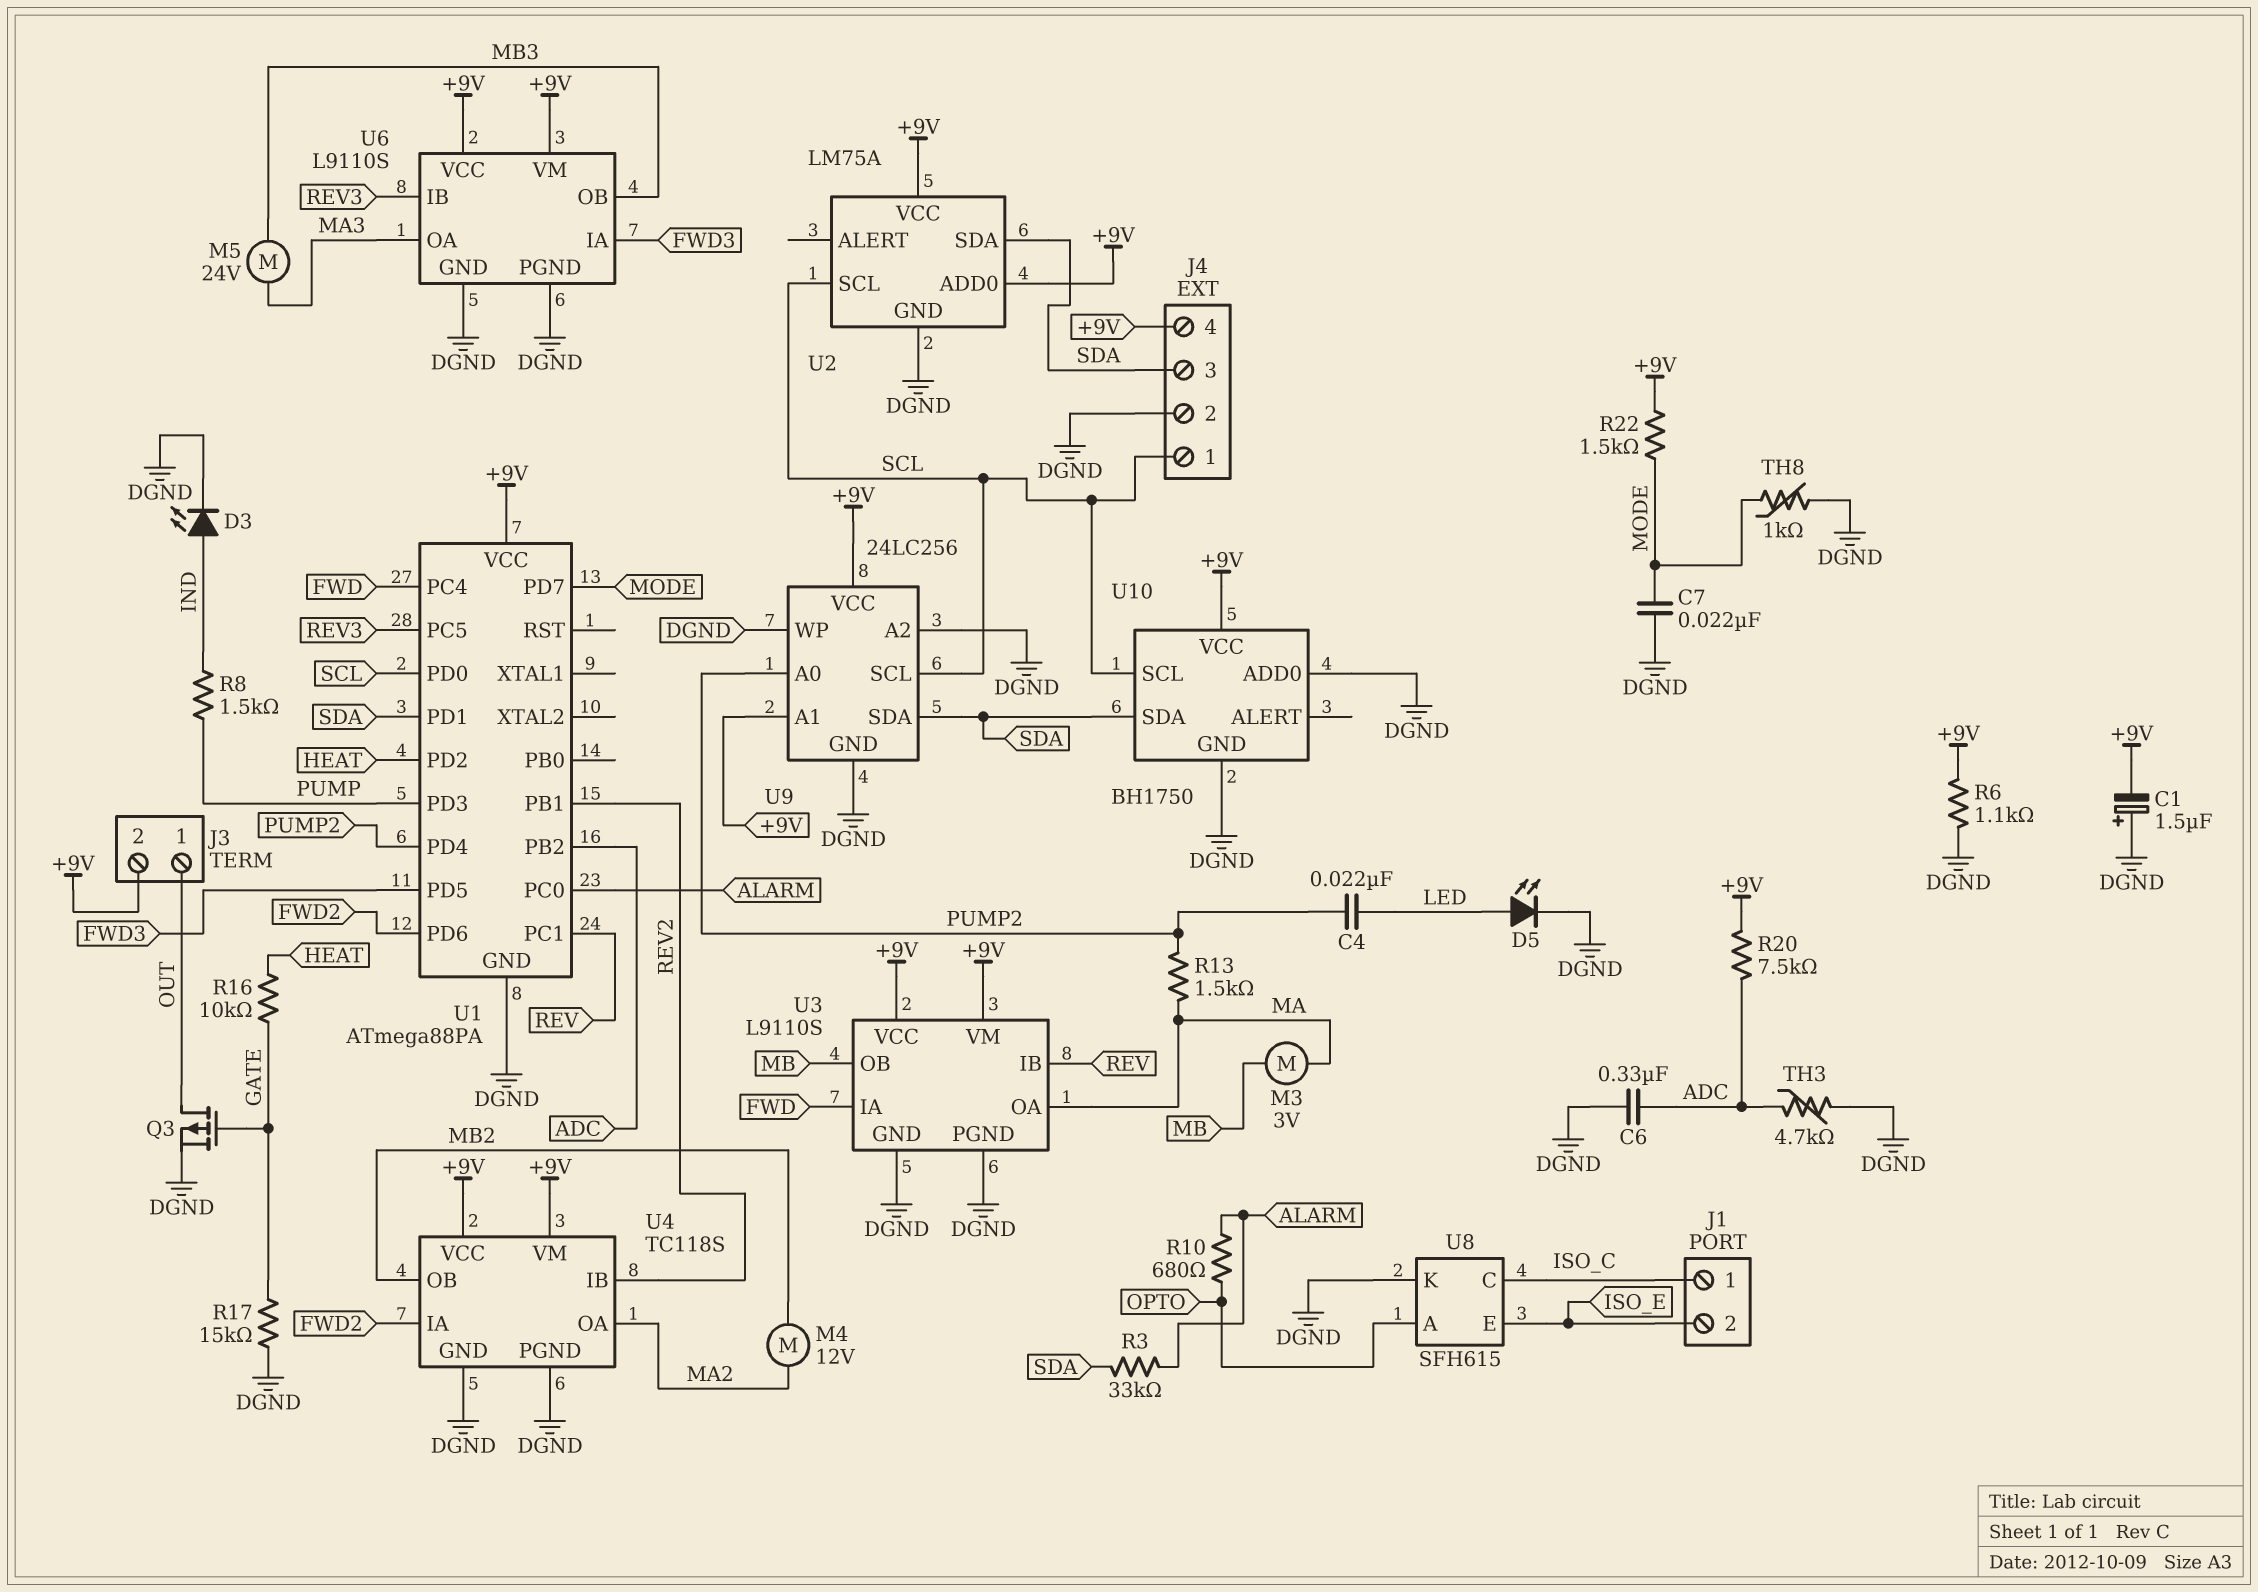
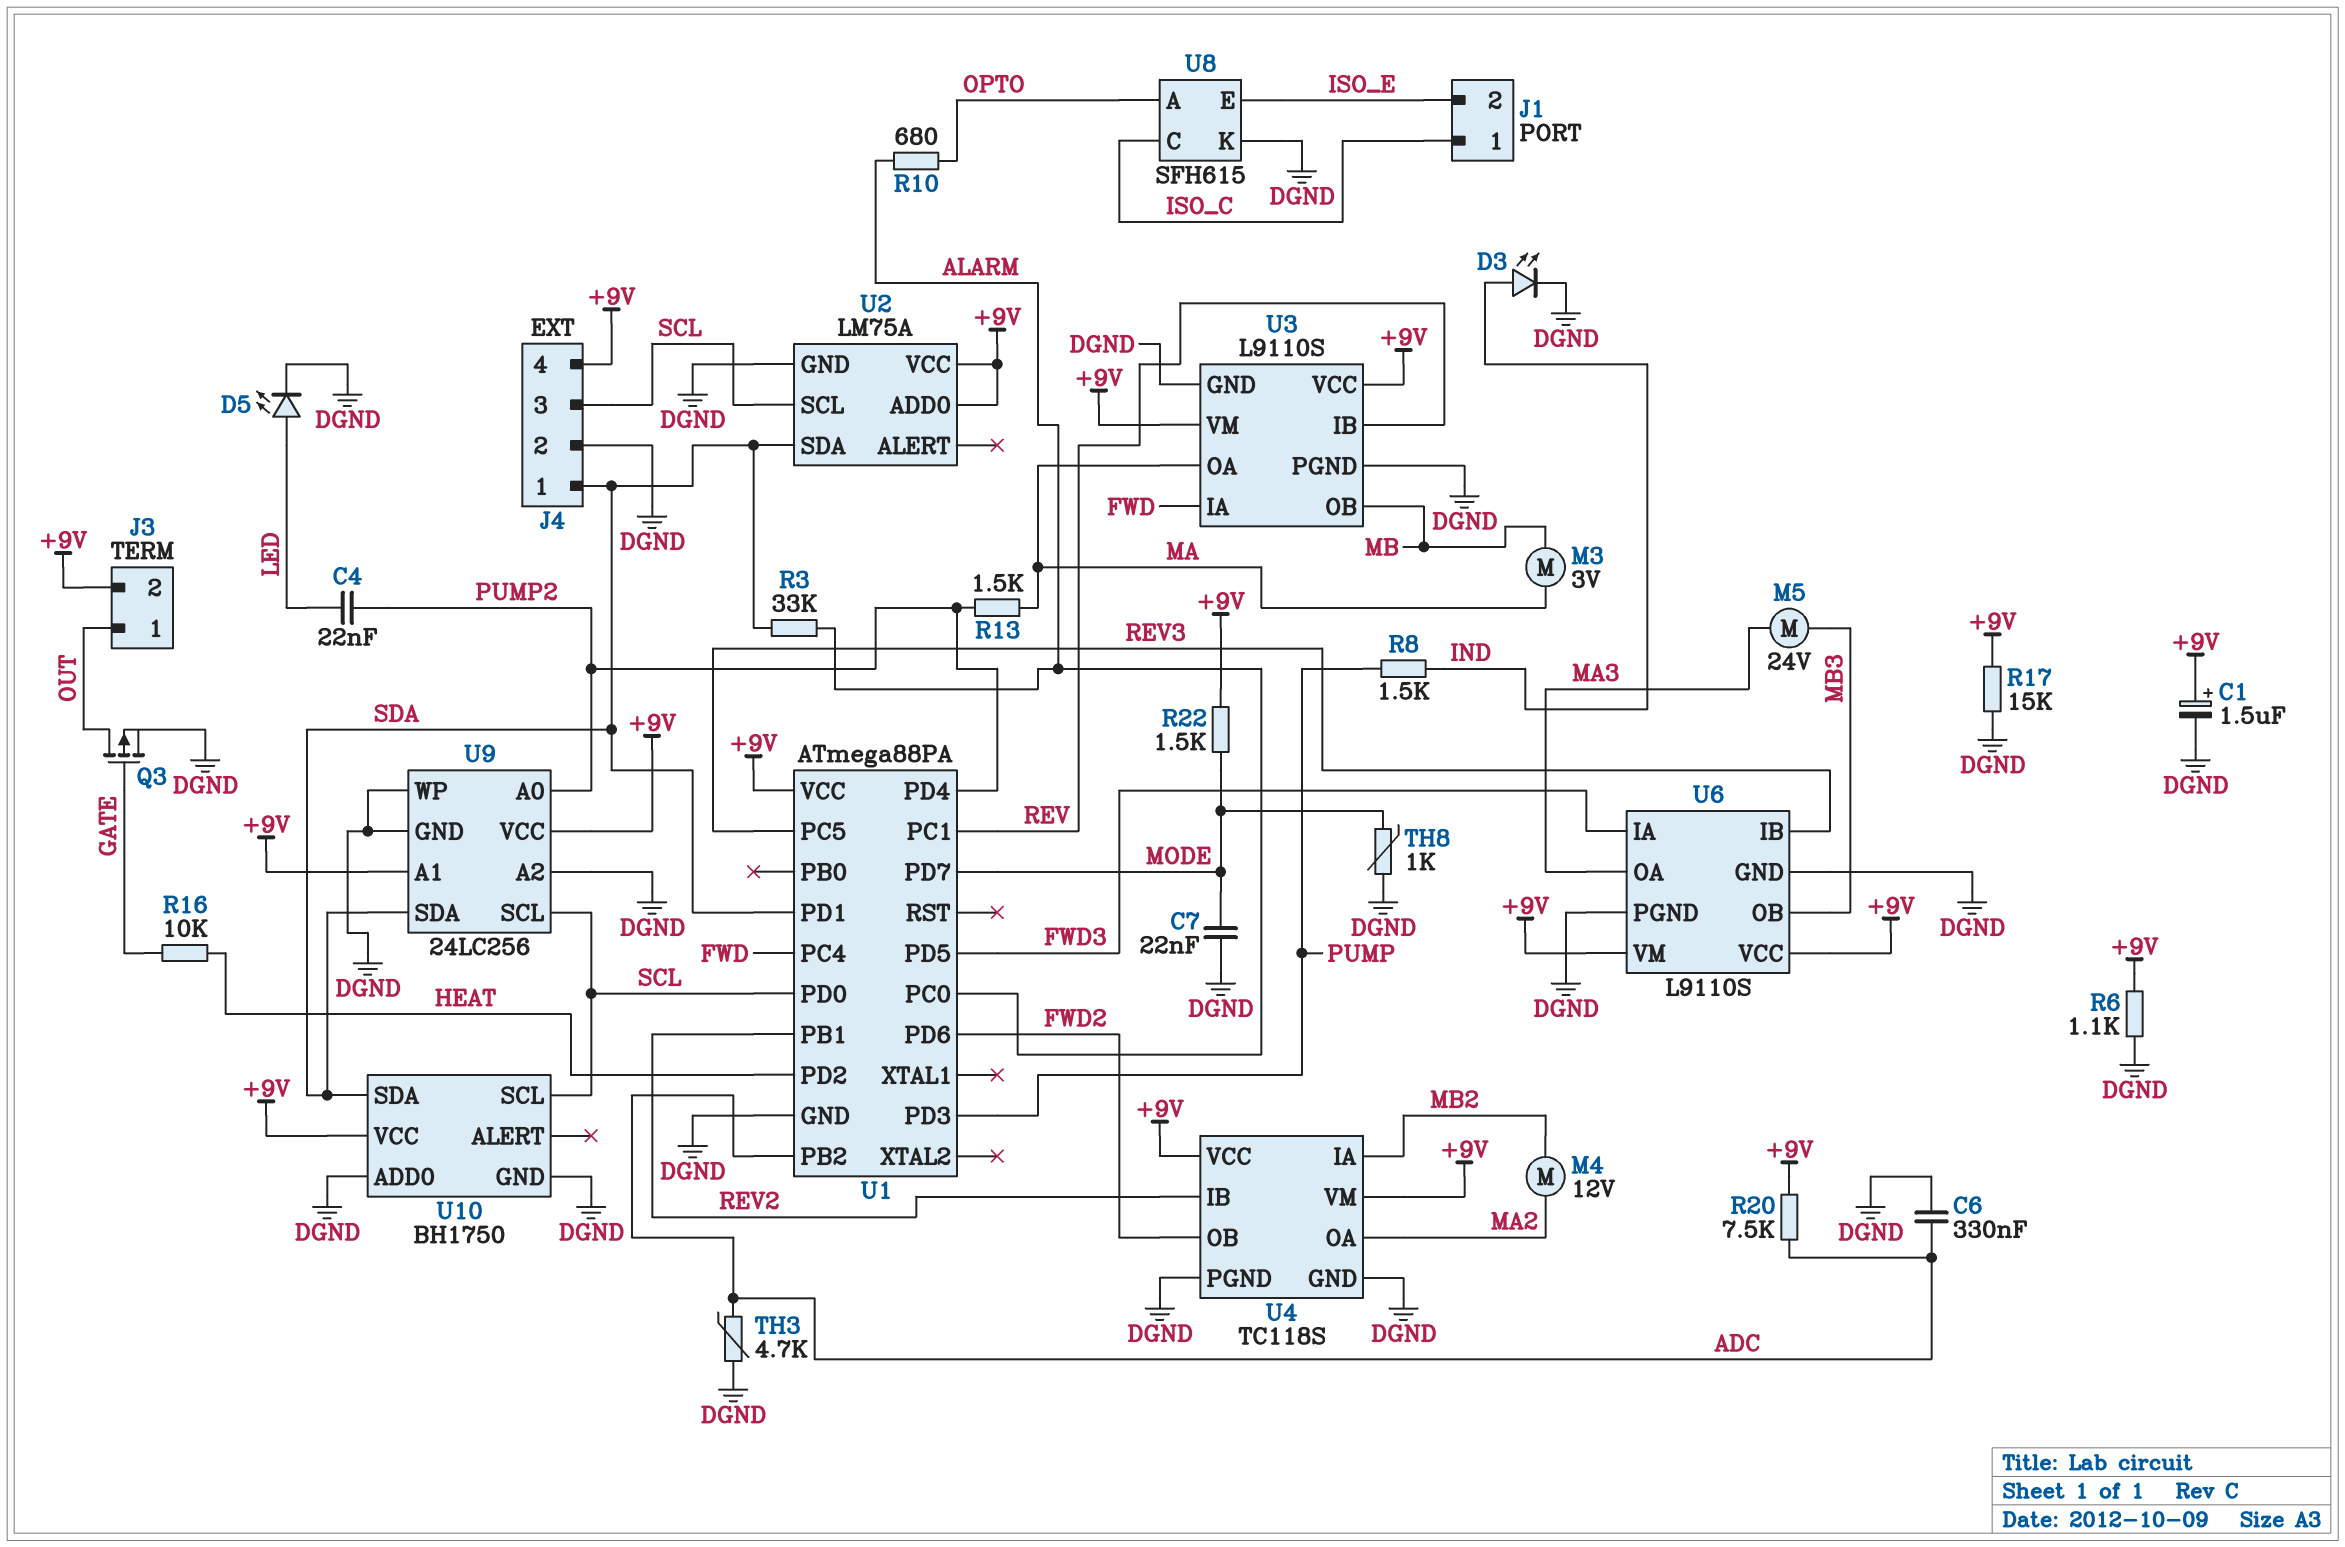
C1: 1.5uF (plus DGND, minus +9V) -> 1.5uF (plus +9V, minus DGND)
J4 pin 1: SCL -> SDA
J4 pin 3: SDA -> SCL
R17: 15k (DGND, GATE) -> 15k (+9V, DGND)
U4 pin IA: FWD2 -> MB2
U4 pin OB: MB2 -> FWD2

